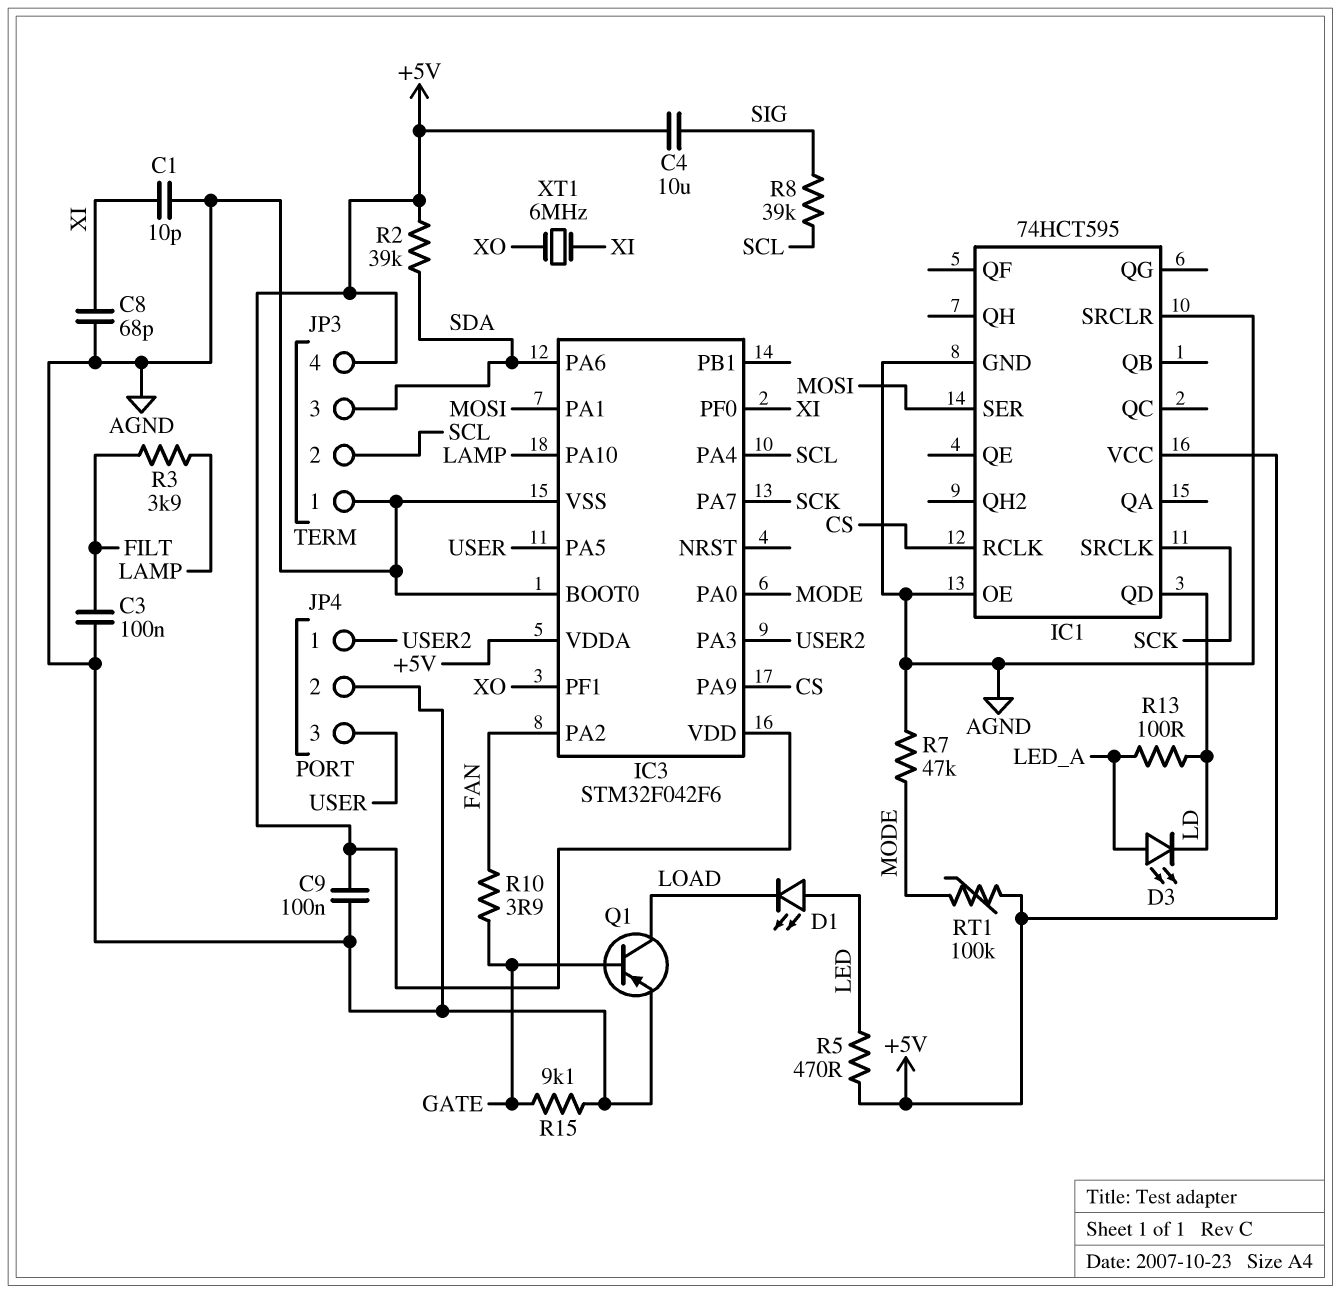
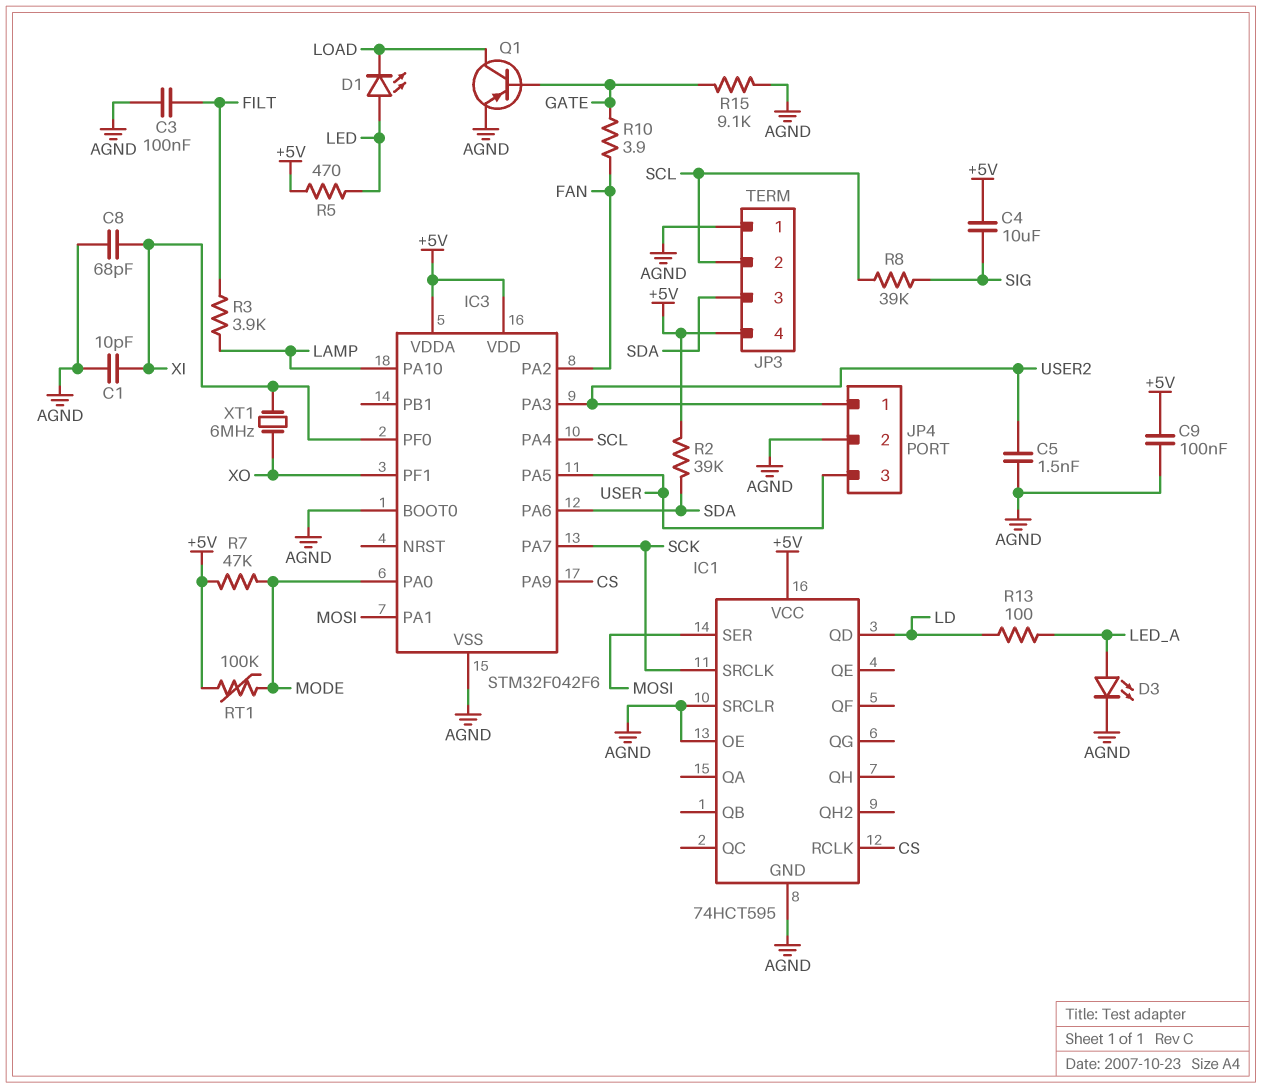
C5: none -> 1.5nF (AGND, USER2)
D3: LED (A LED_A, K LD) -> LED (A LED_A, K AGND)
R7: 47k (AGND, MODE) -> 47k (+5V, MODE)

